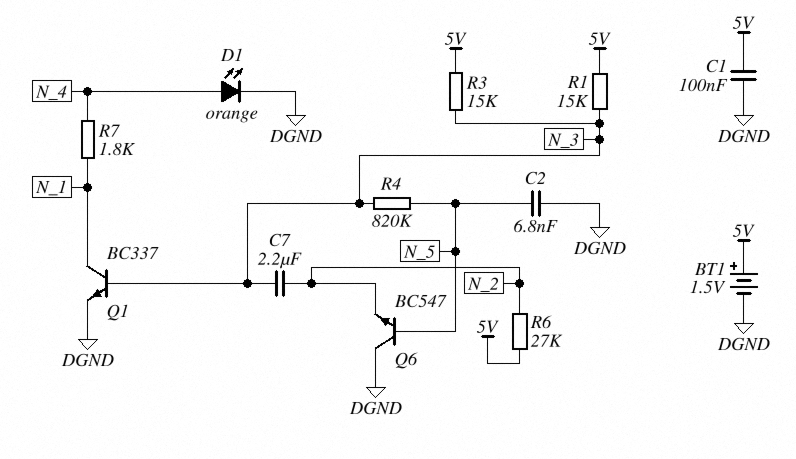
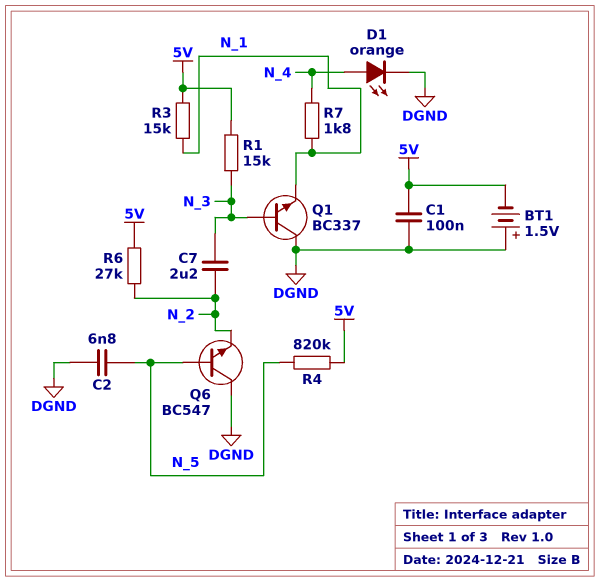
BT1: 1.5V (plus 5V, minus DGND) -> 1.5V (plus DGND, minus 5V)
Q1: NPN BC337 (B N_3, C N_1, E DGND) -> NPN BC337 (B N_3, C DGND, E N_1)
R3: 15k (5V, N_3) -> 15k (5V, N_1)
R4: 820k (N_3, N_5) -> 820k (5V, N_5)

